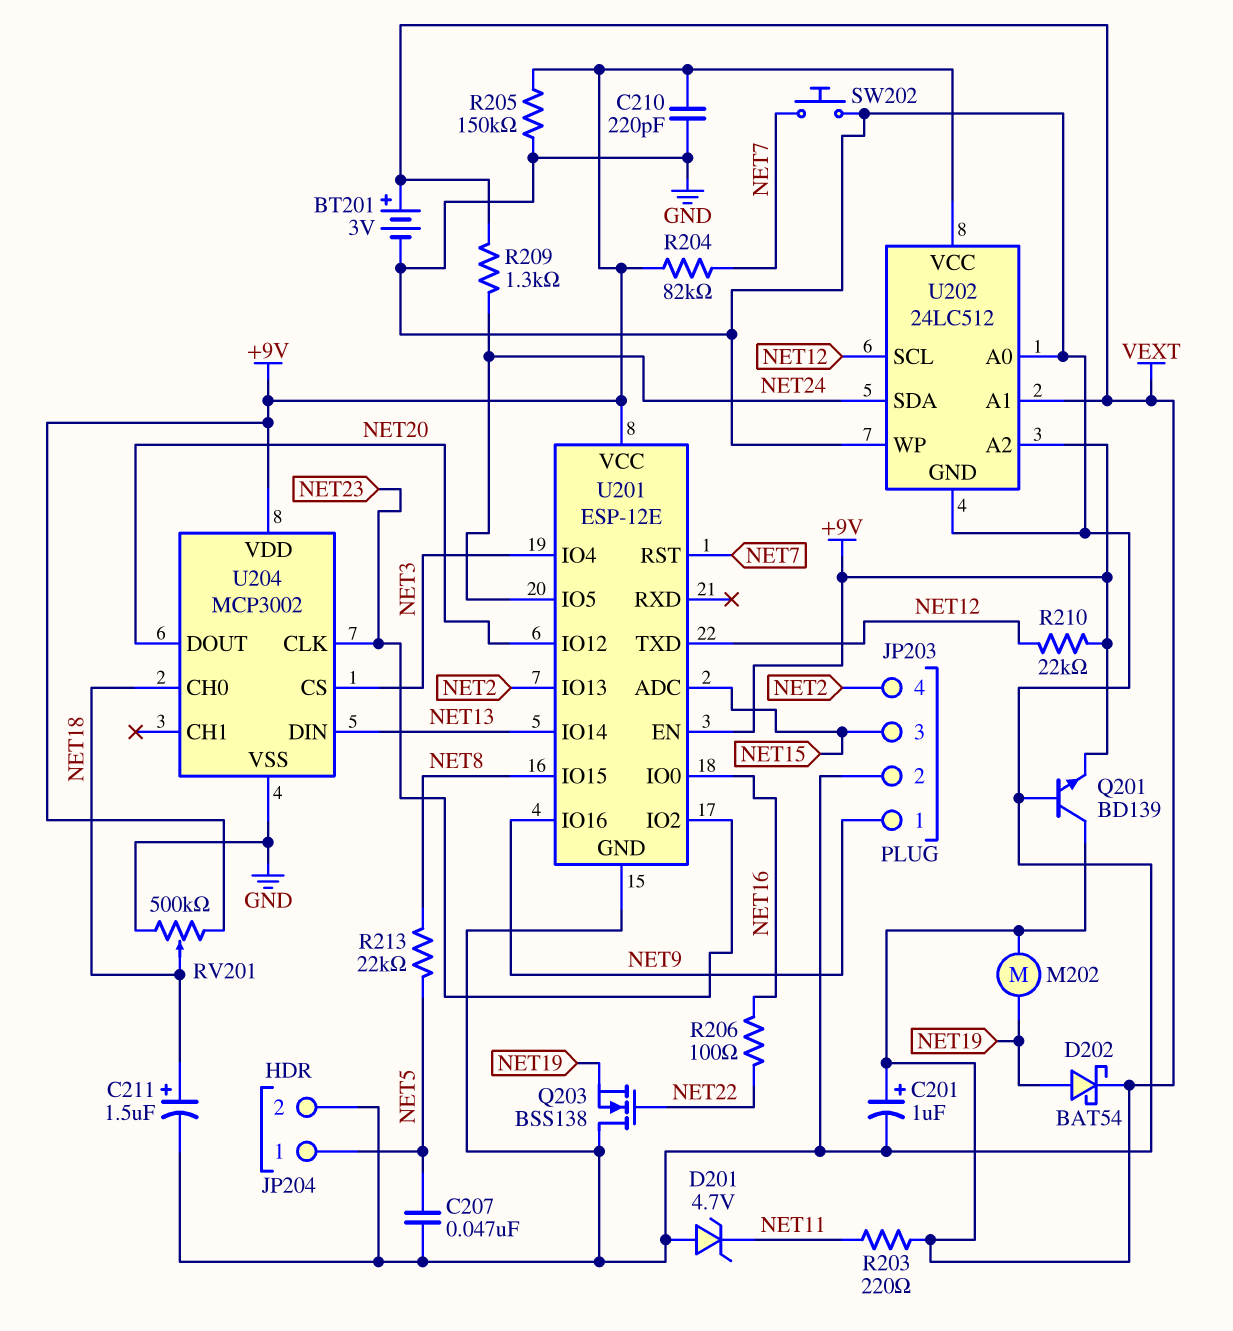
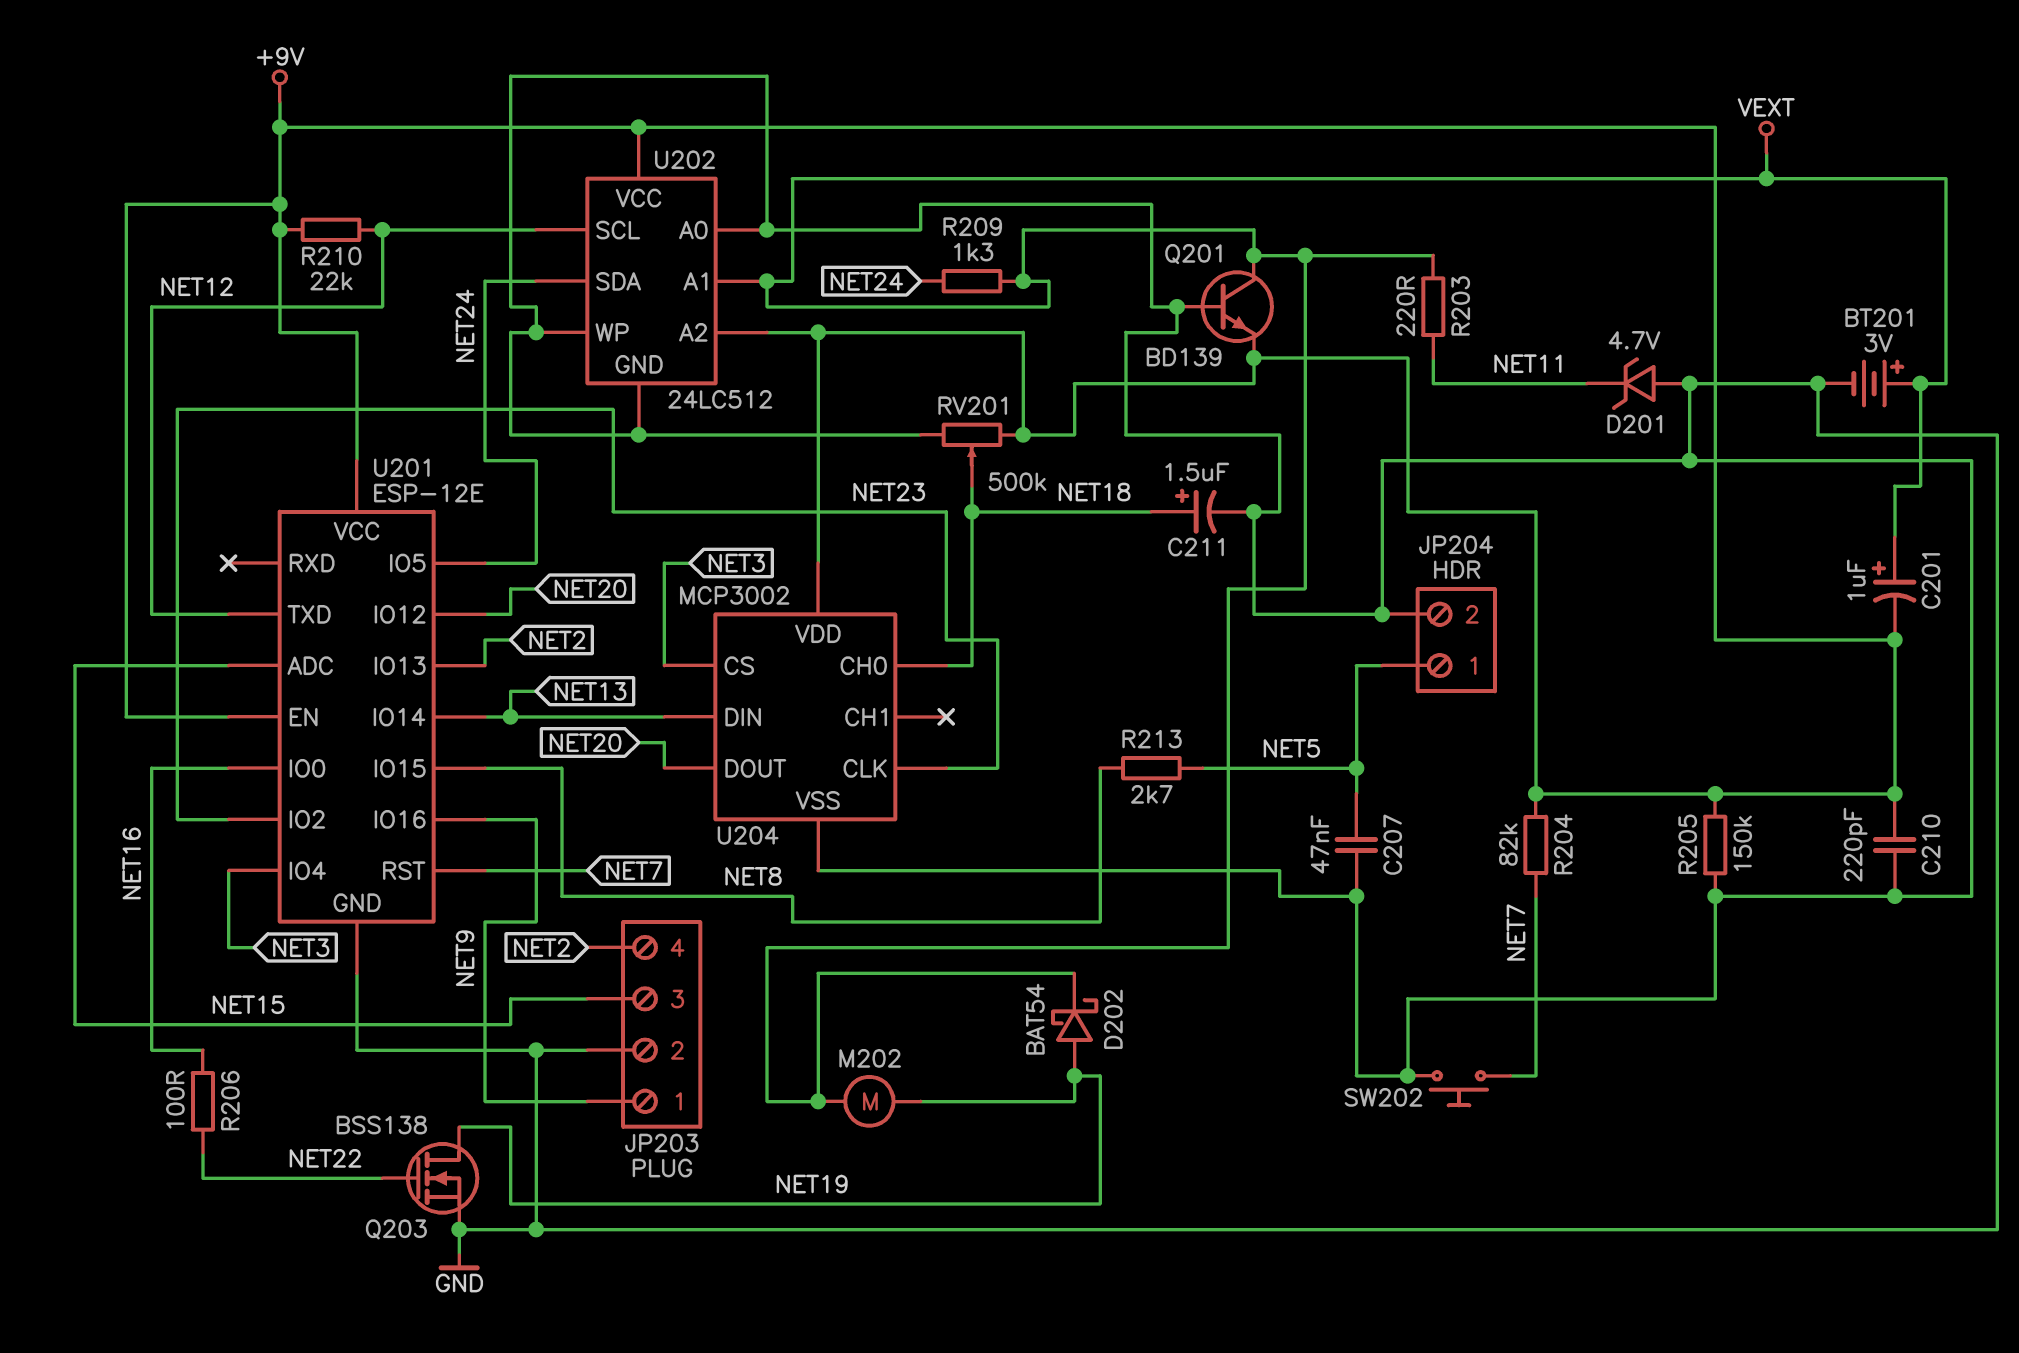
C201: 1uF (plus VEXT, minus GND) -> 1uF (plus VEXT, minus +9V)
Q203: NMOS BSS138 (G NET22, D GND, S NET19) -> NMOS BSS138 (G NET22, D NET19, S GND)
R213: 22k (NET5, NET8) -> 2.7k (NET5, NET8)

